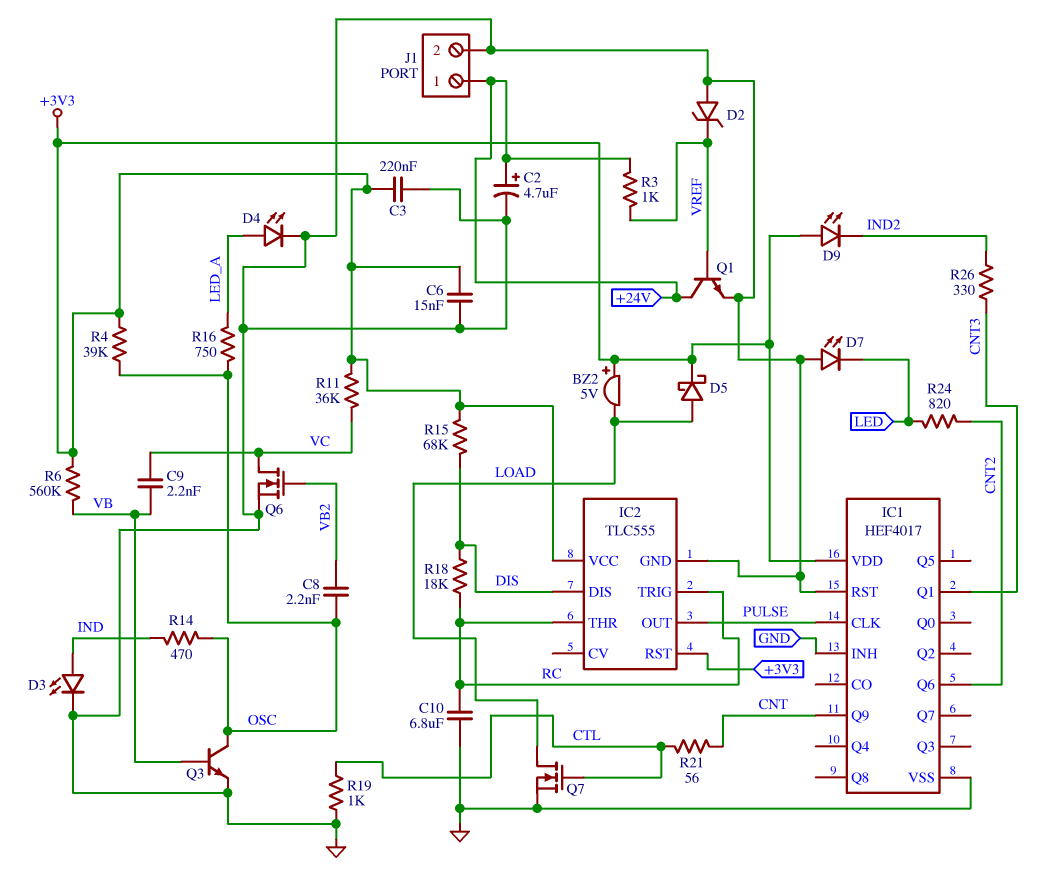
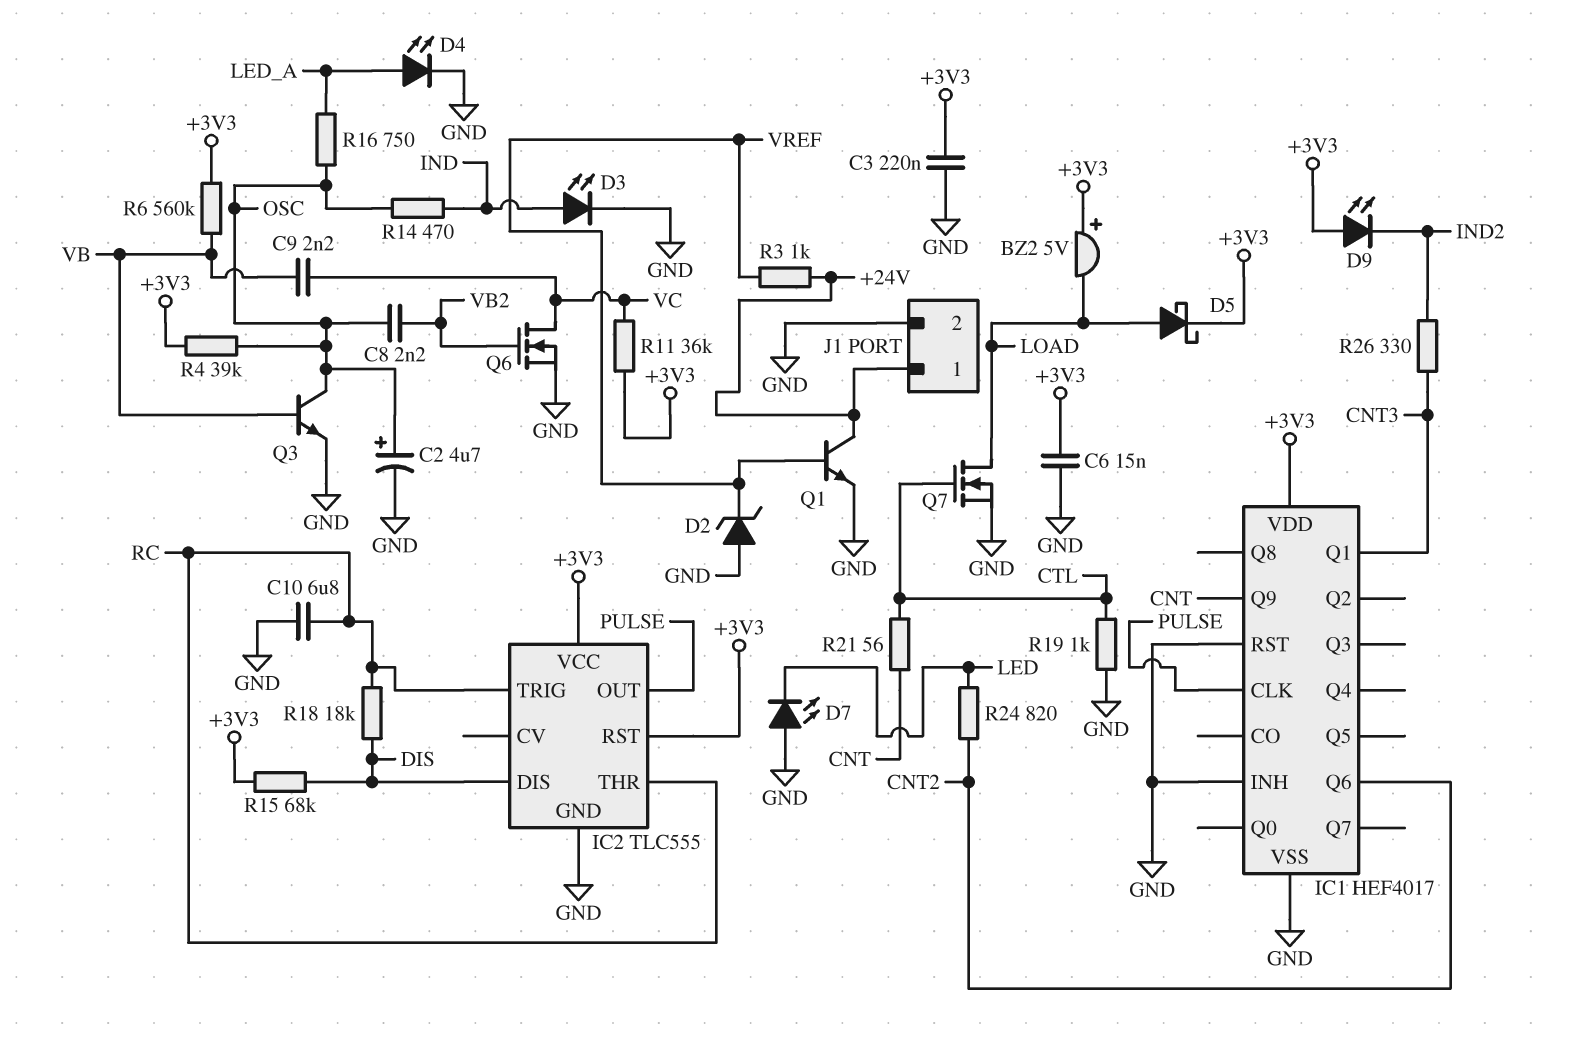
C2: 4.7uF (plus +24V, minus GND) -> 4.7uF (plus OSC, minus GND)

